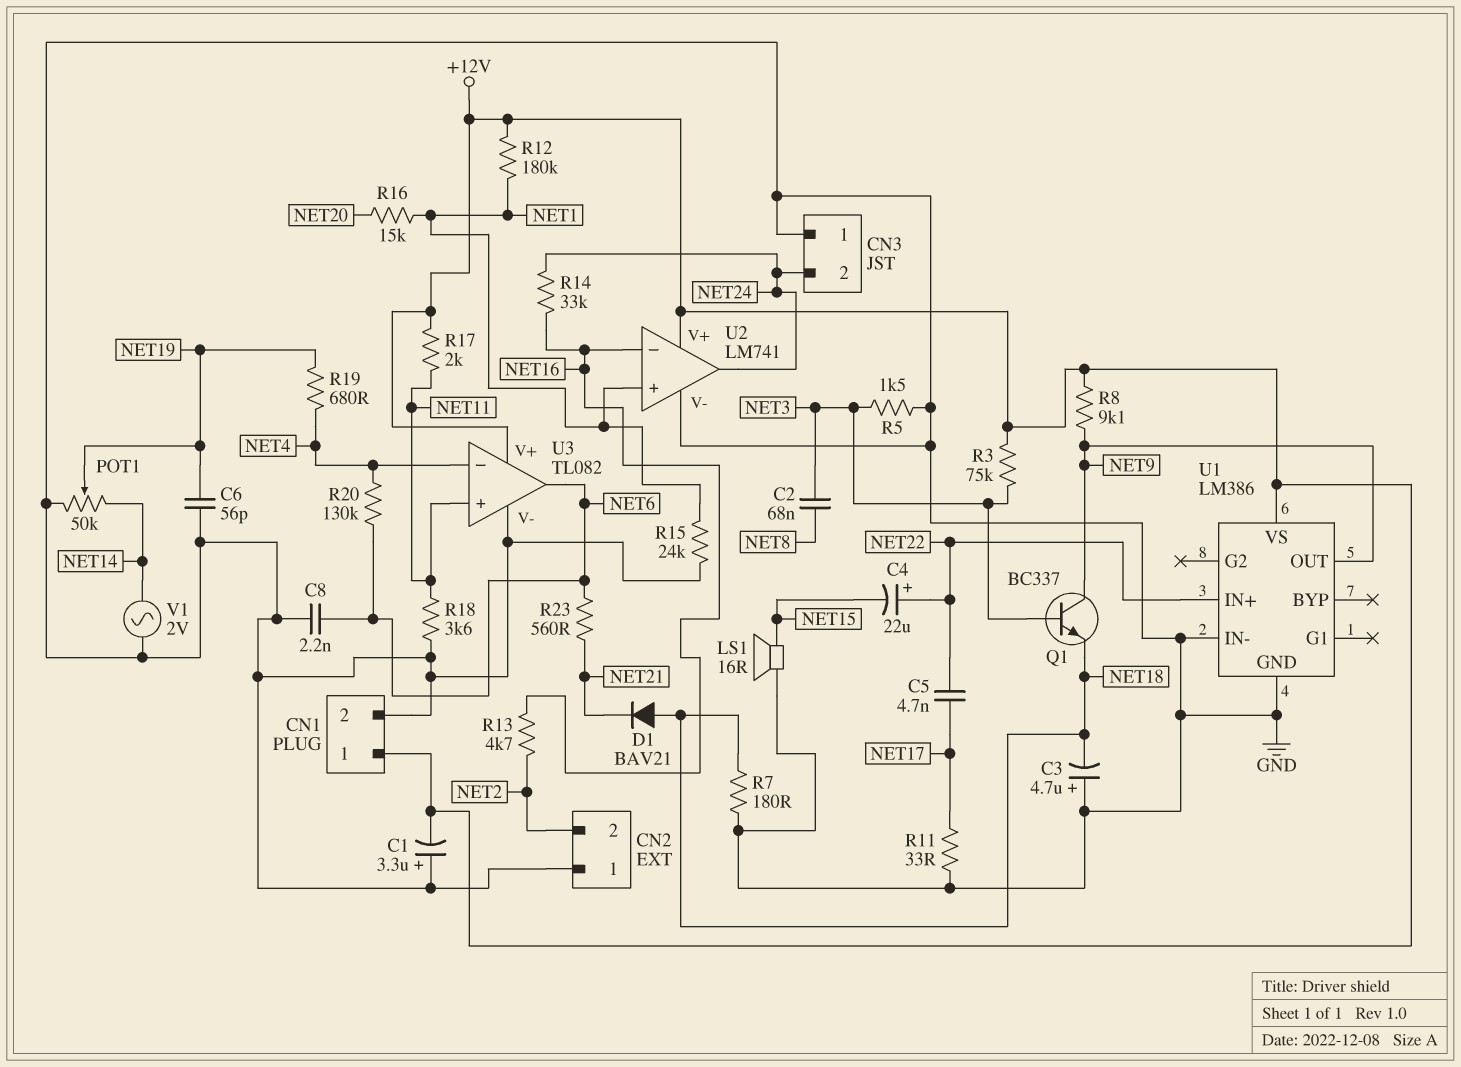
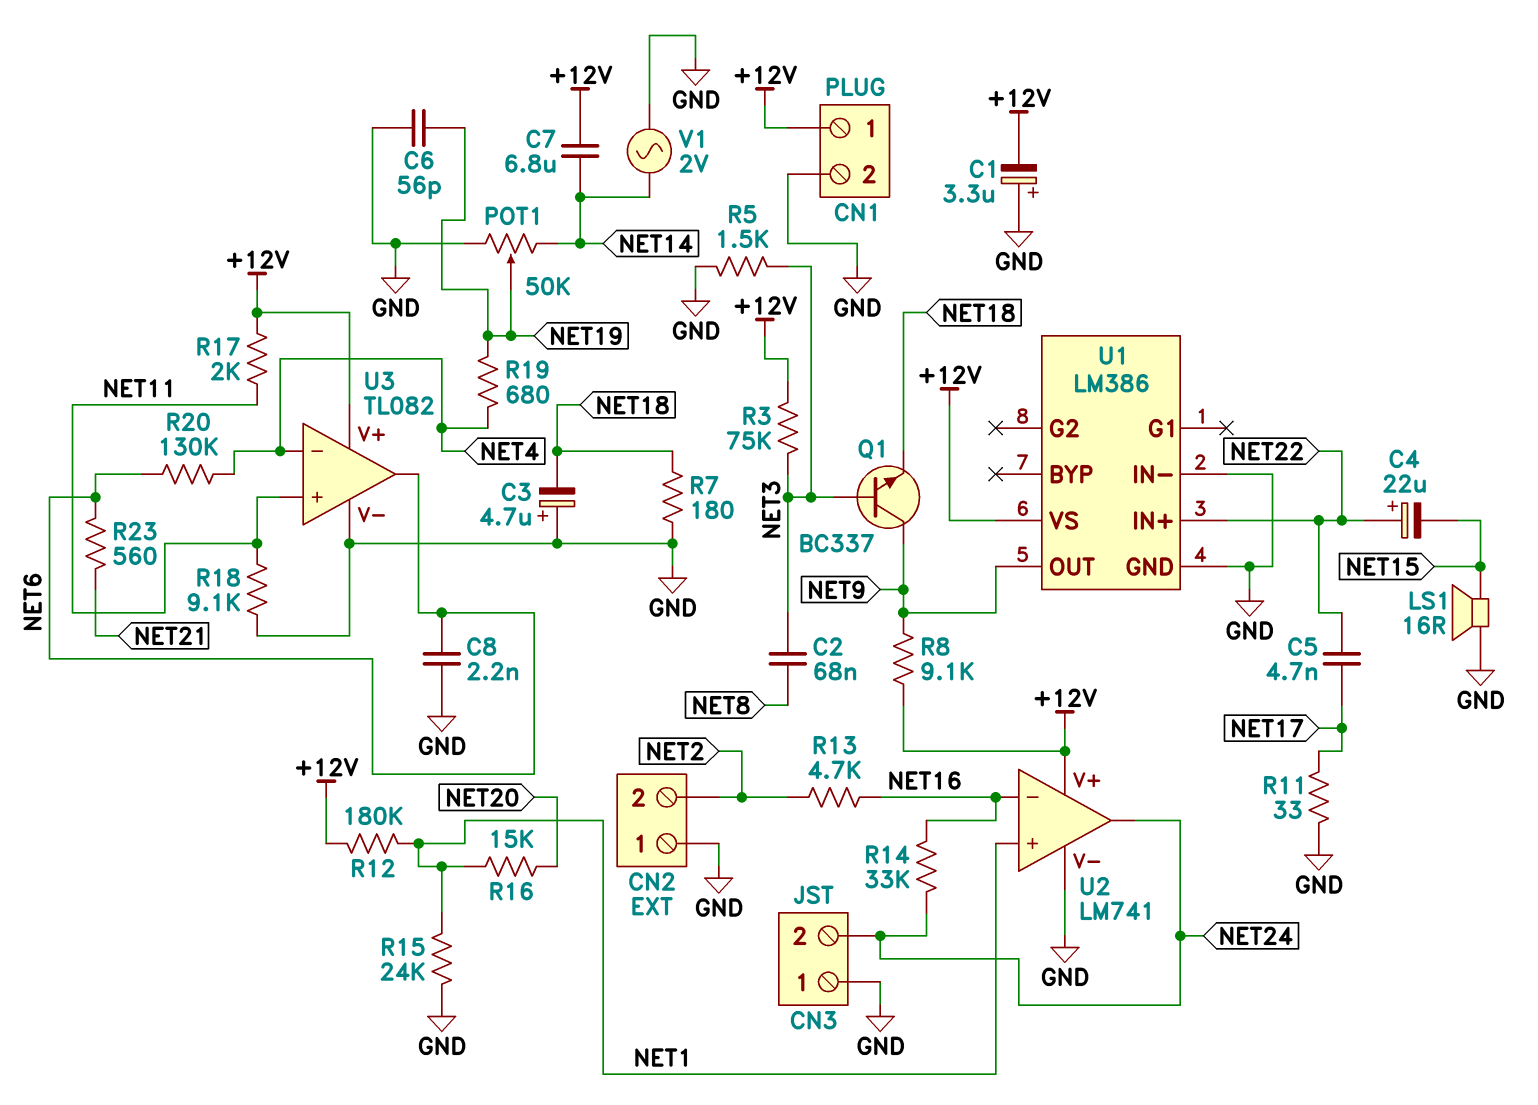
C7: none -> 6.8uF (+12V, NET14)
D1: diode BAV21 (A NET18, K NET21) -> none
R18: 3.6k (GND, NET11) -> 9.1k (GND, NET11)

